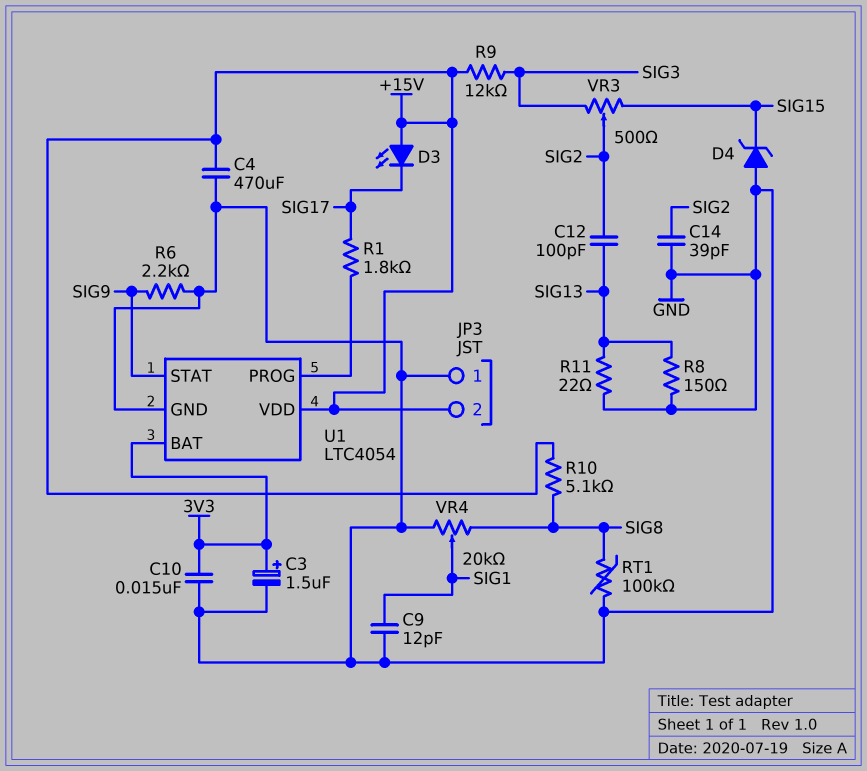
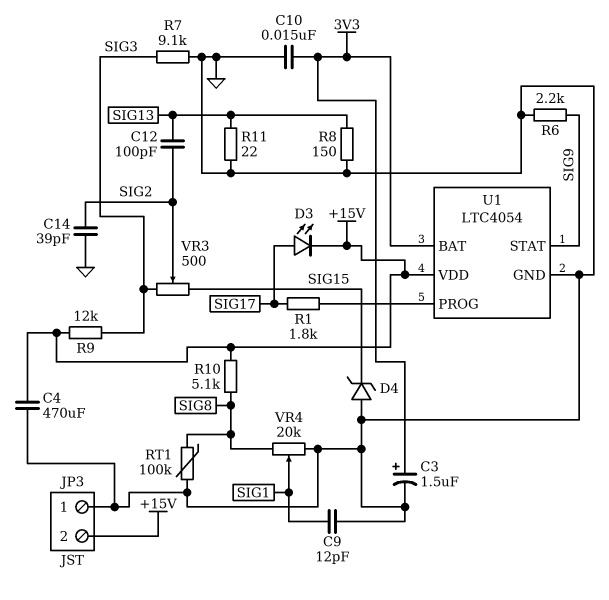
D3: LED (A +15V, K SIG17) -> LED (A SIG17, K +15V)
R7: none -> 9.1k (GND, SIG3)

